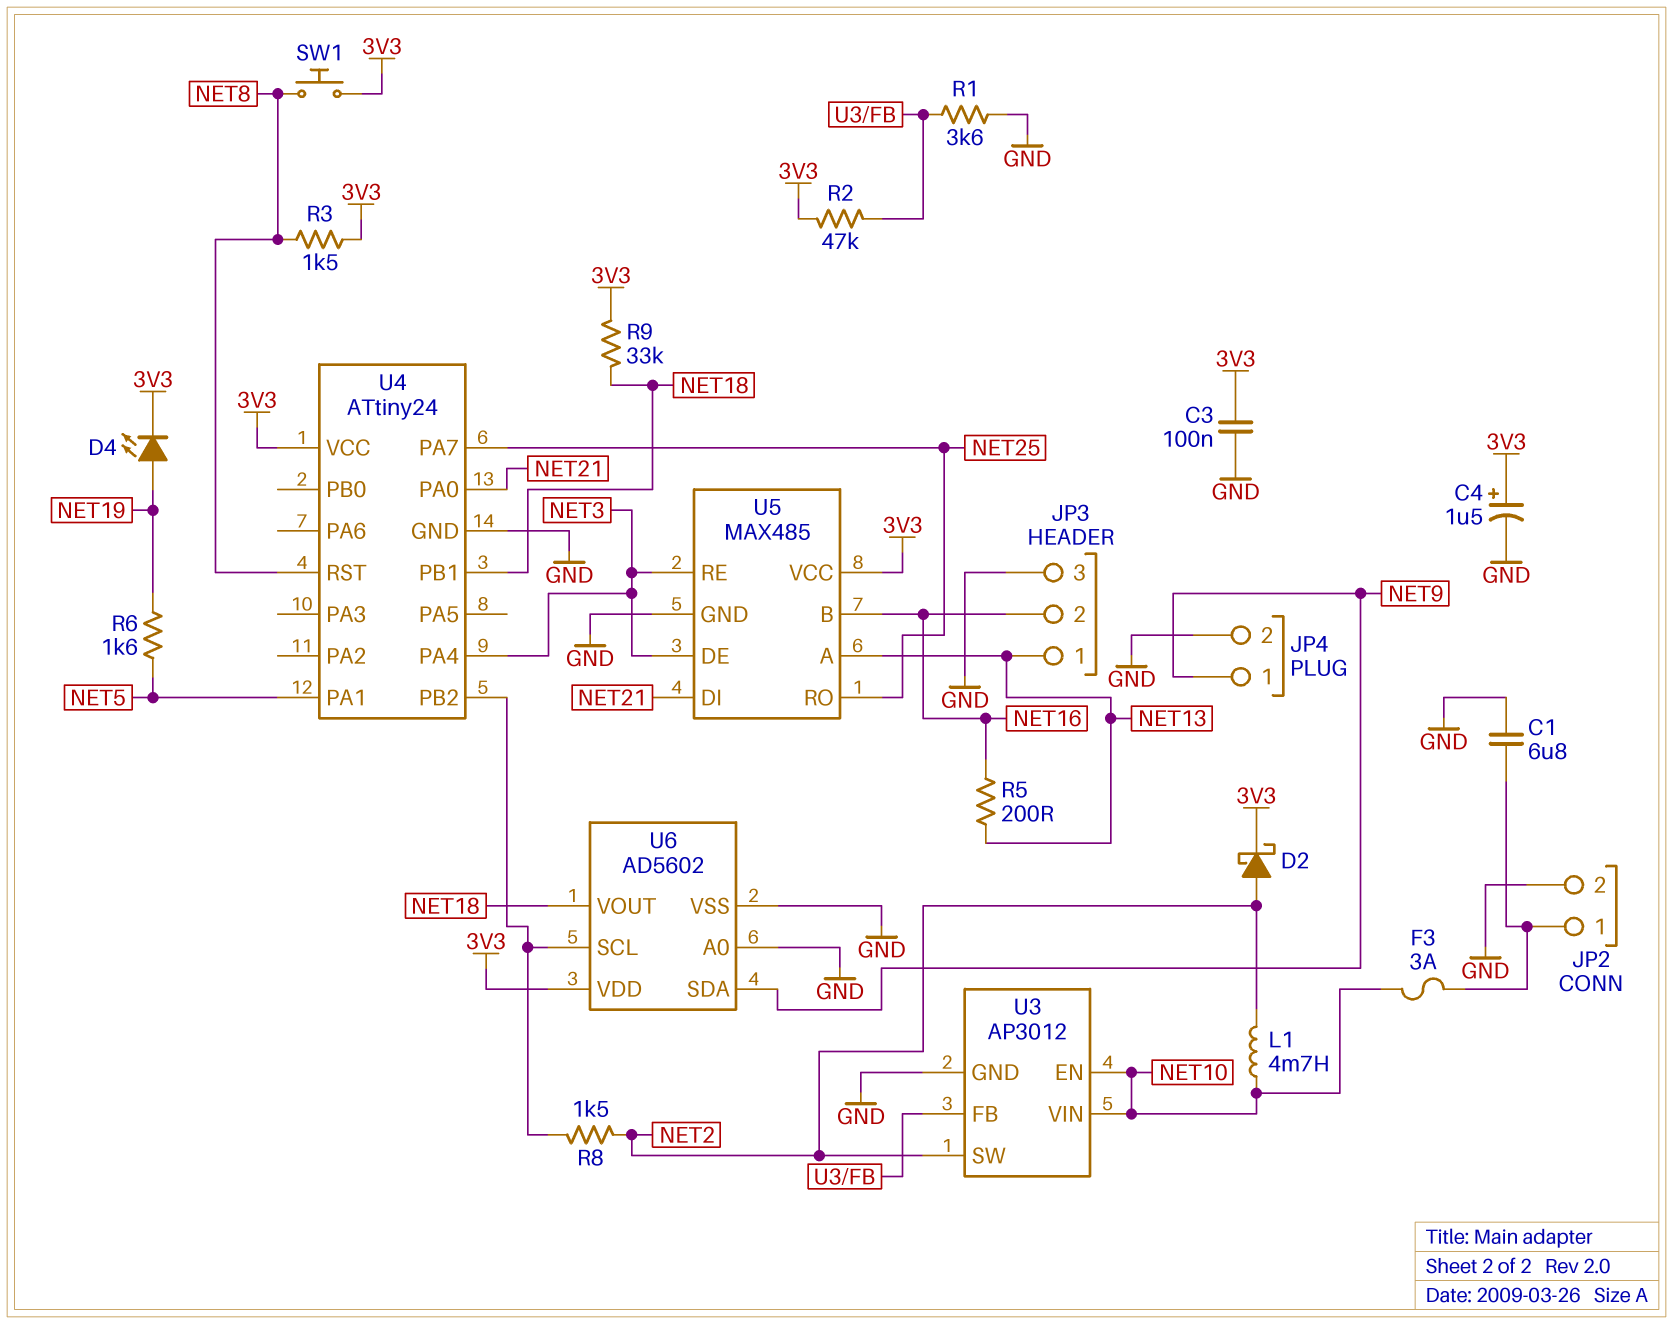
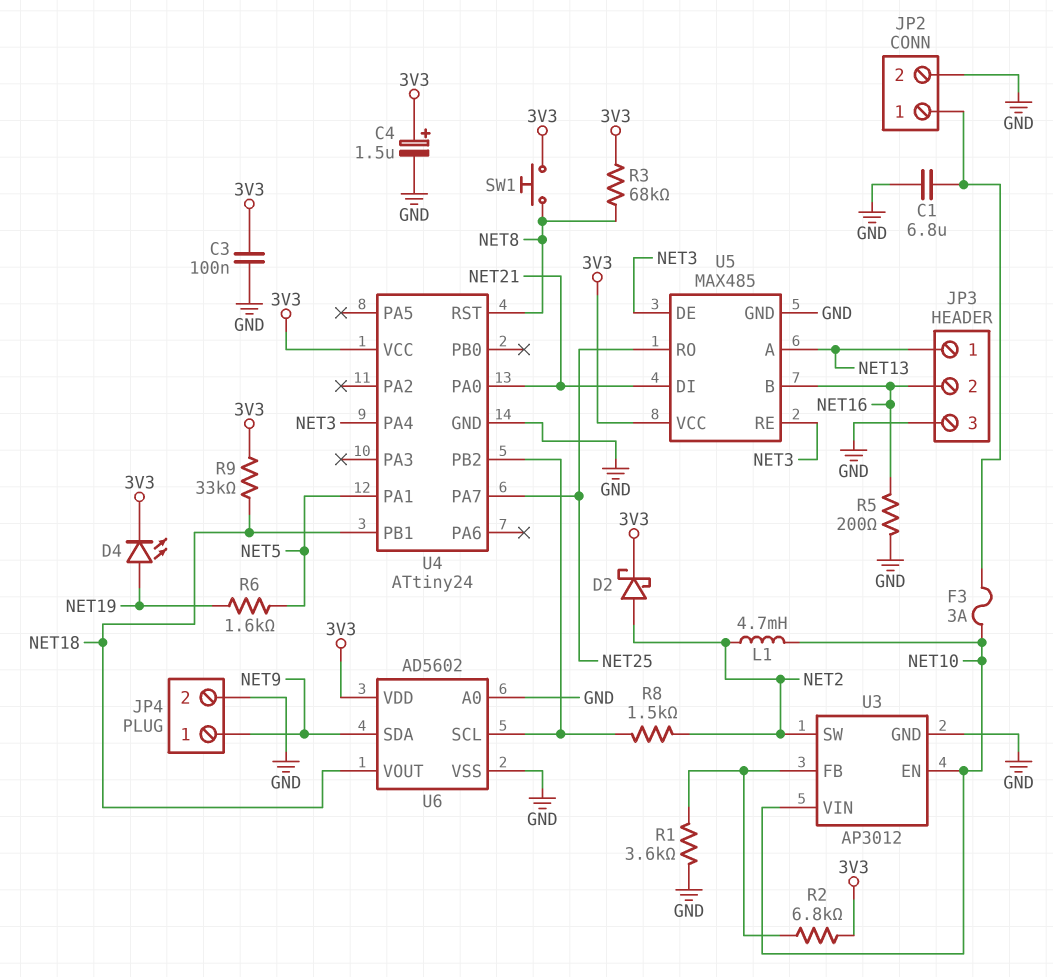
R2: 47k (3V3, U3/FB) -> 6.8k (3V3, U3/FB)
R3: 1.5k (3V3, NET8) -> 68k (3V3, NET8)
R5: 200 (NET13, NET16) -> 200 (GND, NET16)

